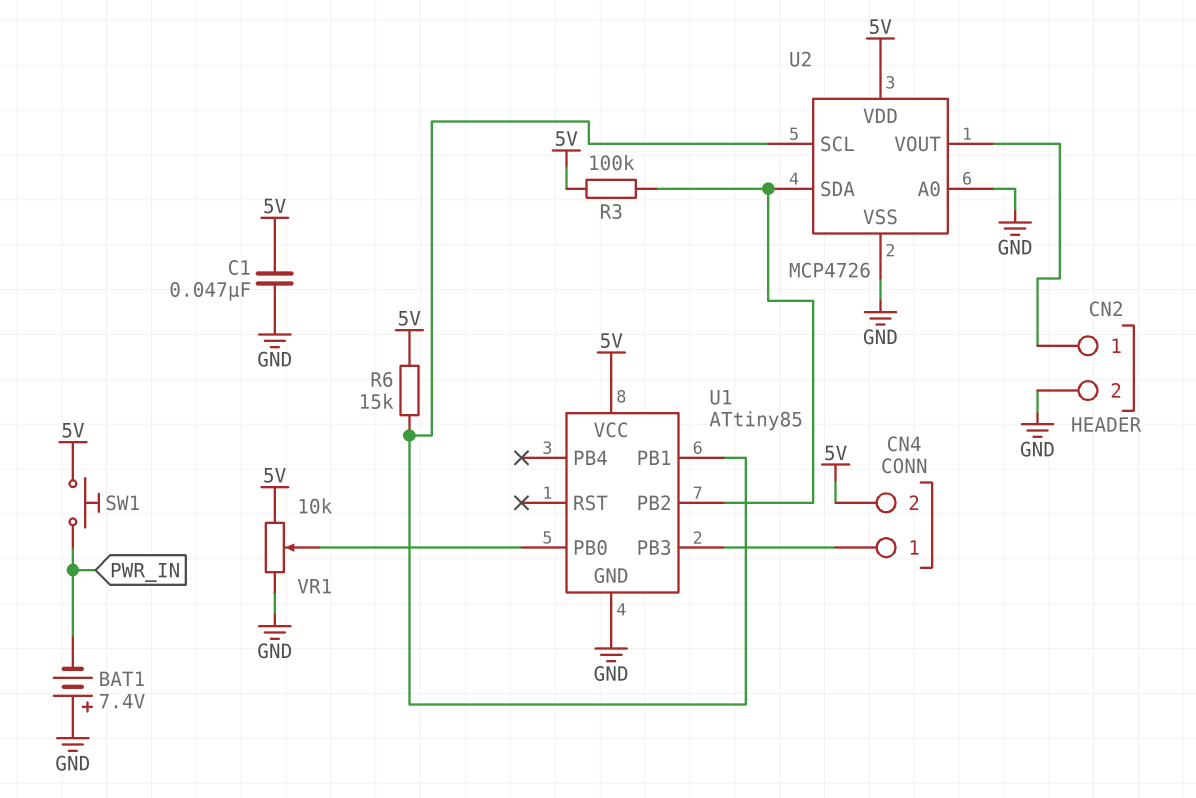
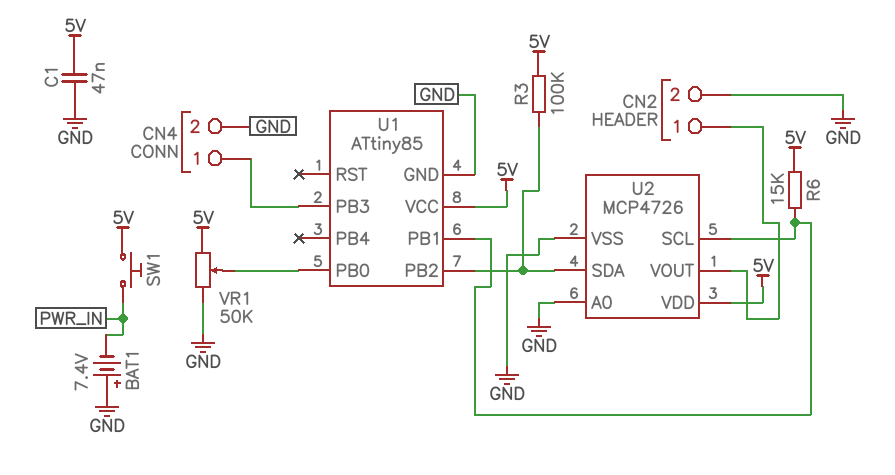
CN4 pin 2: 5V -> GND
VR1: 10k (5V, GND, wiper U1/PB0) -> 50k (5V, GND, wiper U1/PB0)

